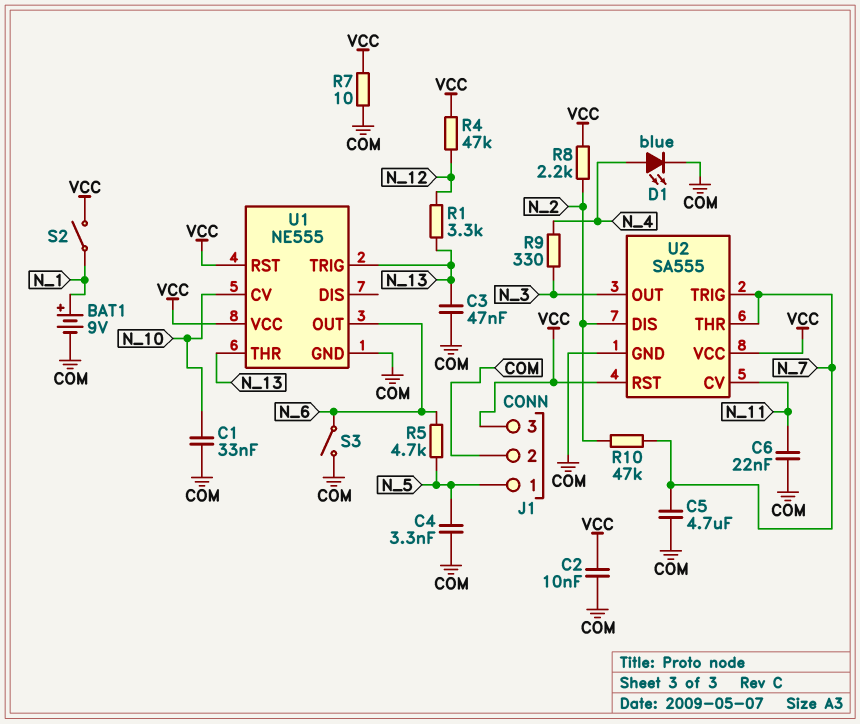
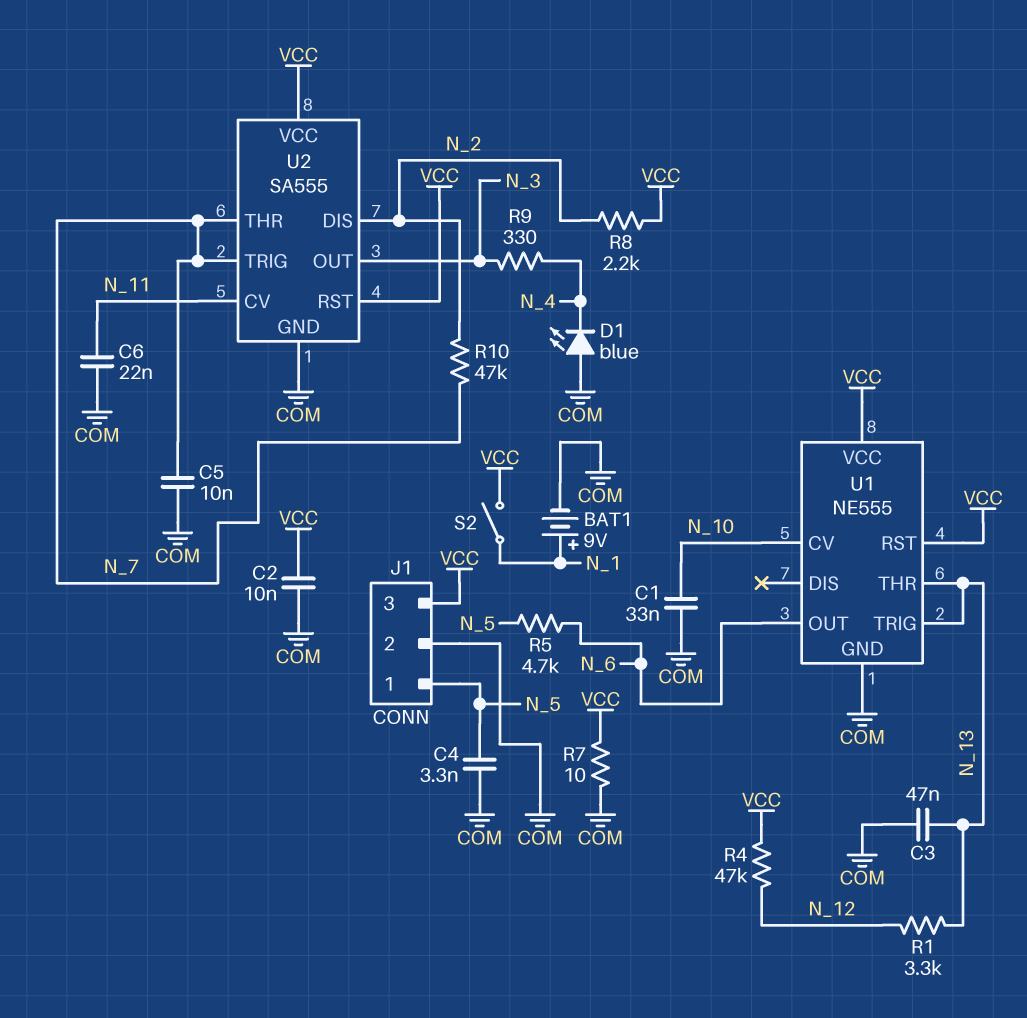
C5: 4.7uF (COM, N_7) -> 10nF (COM, N_7)
D1: LED blue (A N_4, K COM) -> LED blue (A COM, K N_4)
S3: switch (COM, N_6) -> none

